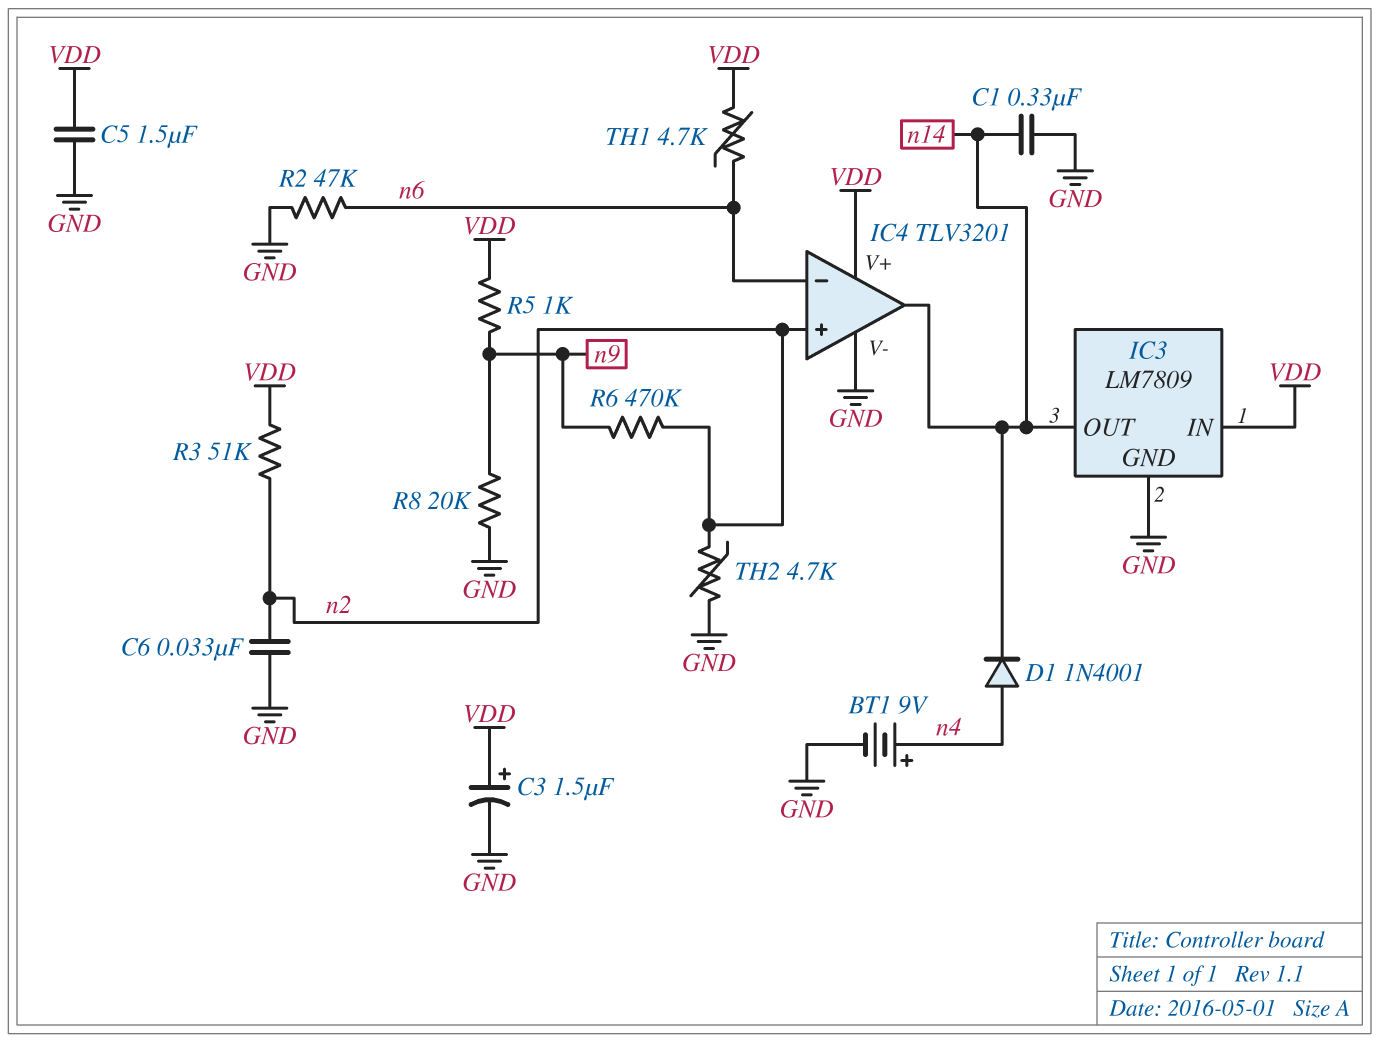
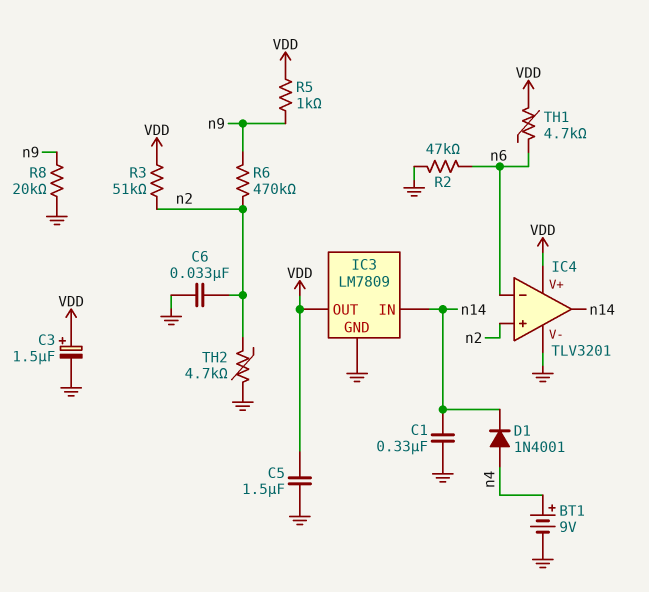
IC3 pin IN: VDD -> n14
IC3 pin OUT: n14 -> VDD

